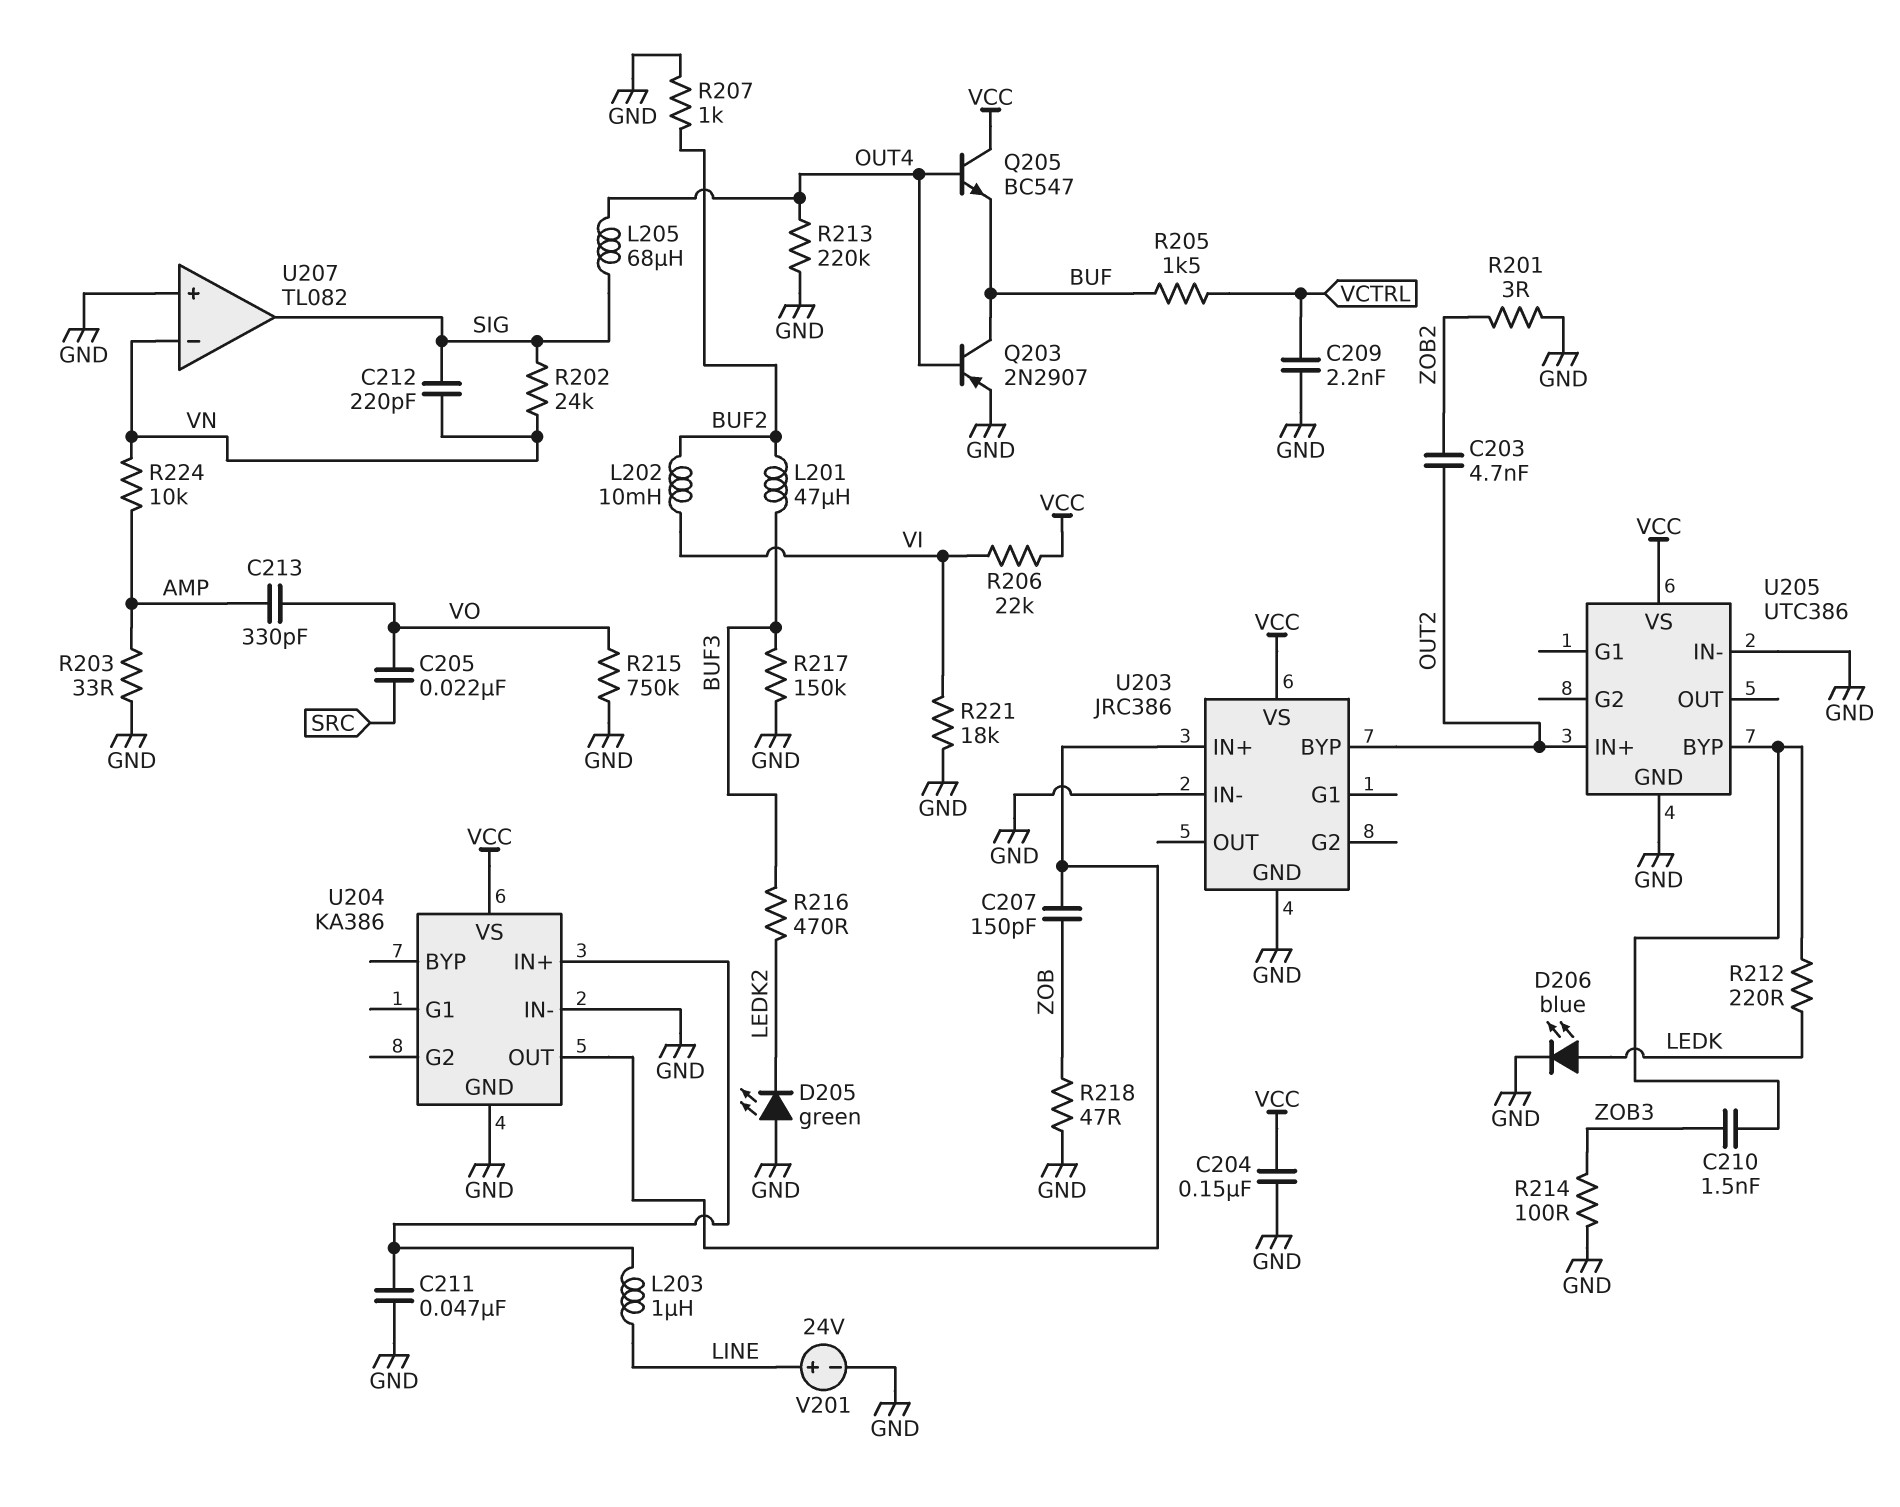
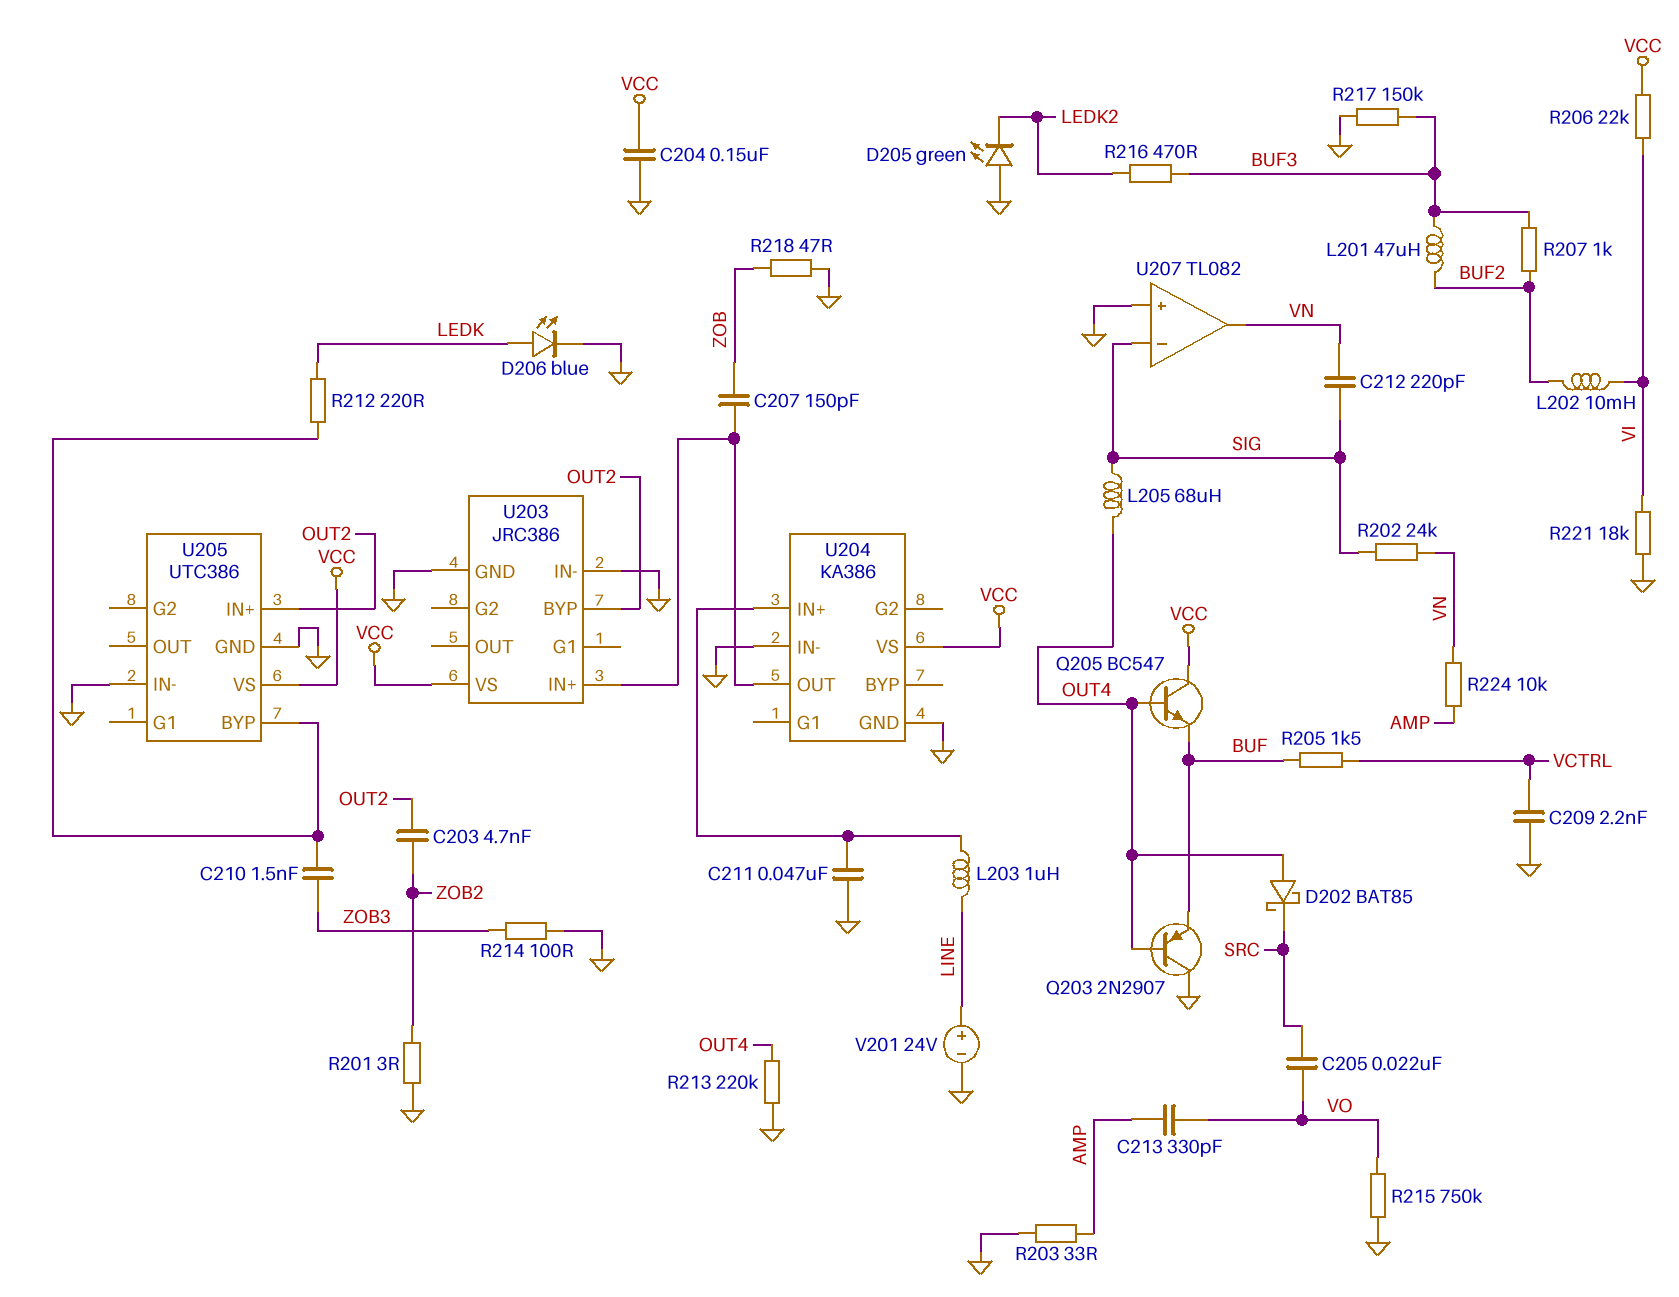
D202: none -> schottky BAT85 (A OUT4, K SRC)
Q203: PNP 2N2907 (B OUT4, C BUF, E GND) -> PNP 2N2907 (B OUT4, C GND, E BUF)
R207: 1k (BUF2, GND) -> 1k (BUF2, BUF3)
U207 pin in-: VN -> SIG
U207 pin out: SIG -> VN

